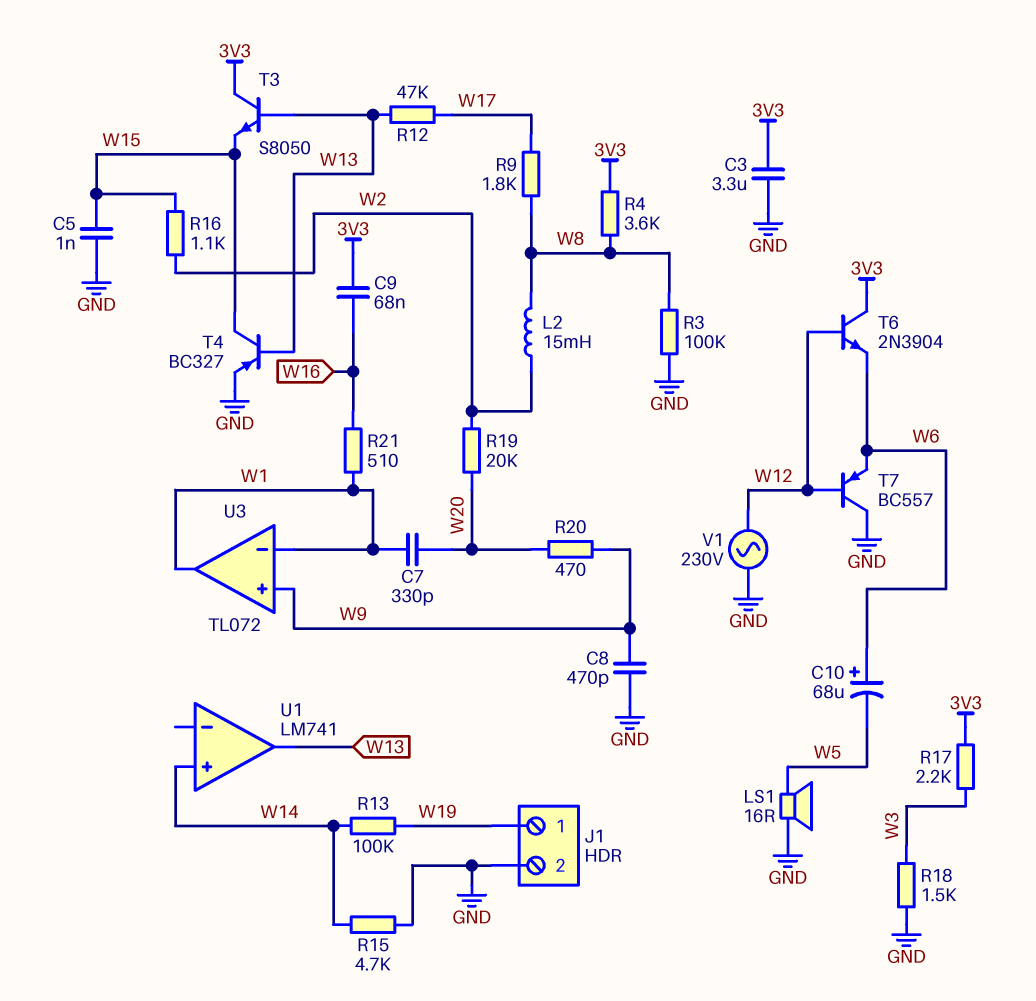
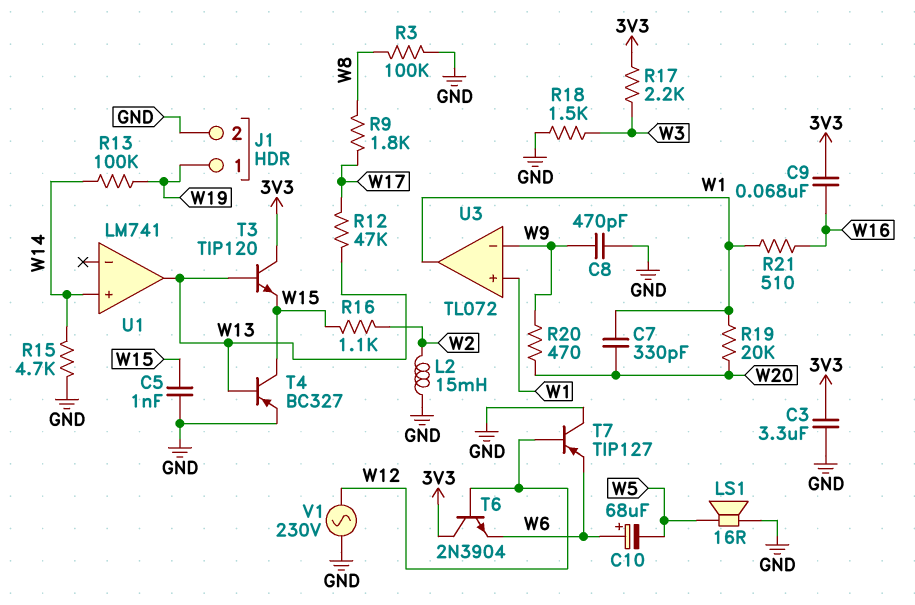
L2: 15mH (W2, W8) -> 15mH (GND, W2)
R4: 3.6k (3V3, W8) -> none
R19: 20k (W2, W20) -> 20k (W1, W20)
T3: NPN S8050 (B W13, C 3V3, E W15) -> NPN TIP120 (B W13, C 3V3, E W15)
T7: PNP BC557 (B W12, C GND, E W6) -> PNP TIP127 (B W12, C GND, E W6)
U3 pin in+: W9 -> W1
U3 pin in-: W1 -> W9

